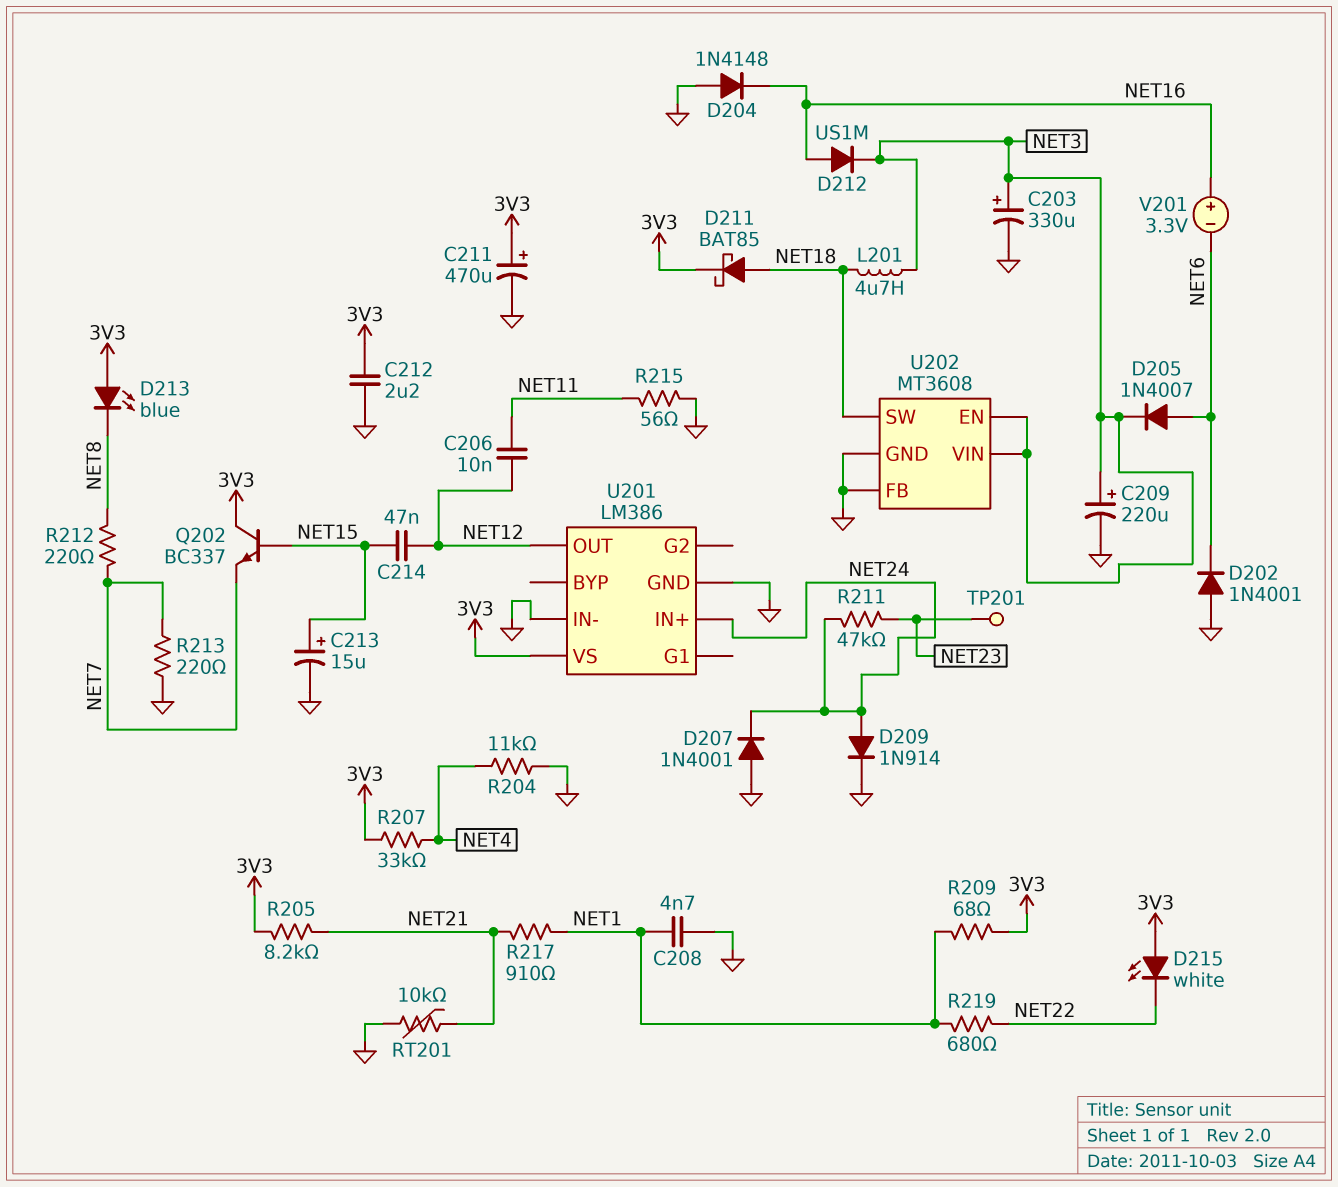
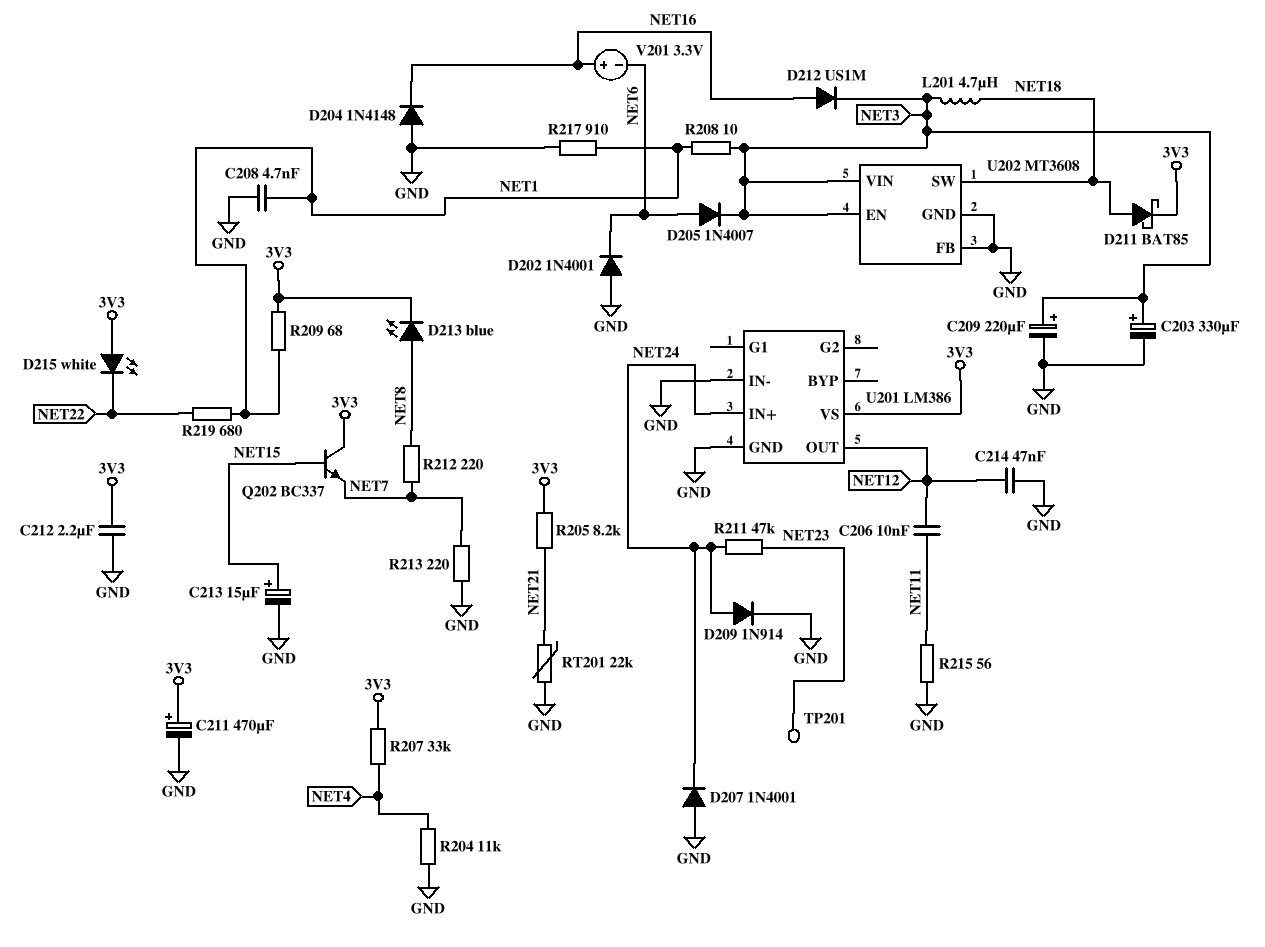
C214: 47nF (NET12, NET15) -> 47nF (GND, NET12)
D213: LED blue (A 3V3, K NET8) -> LED blue (A NET8, K 3V3)
R208: none -> 10 (NET1, NET3)
R217: 910 (NET1, NET21) -> 910 (GND, NET1)
RT201: 10k (GND, NET21) -> 22k (GND, NET21)

